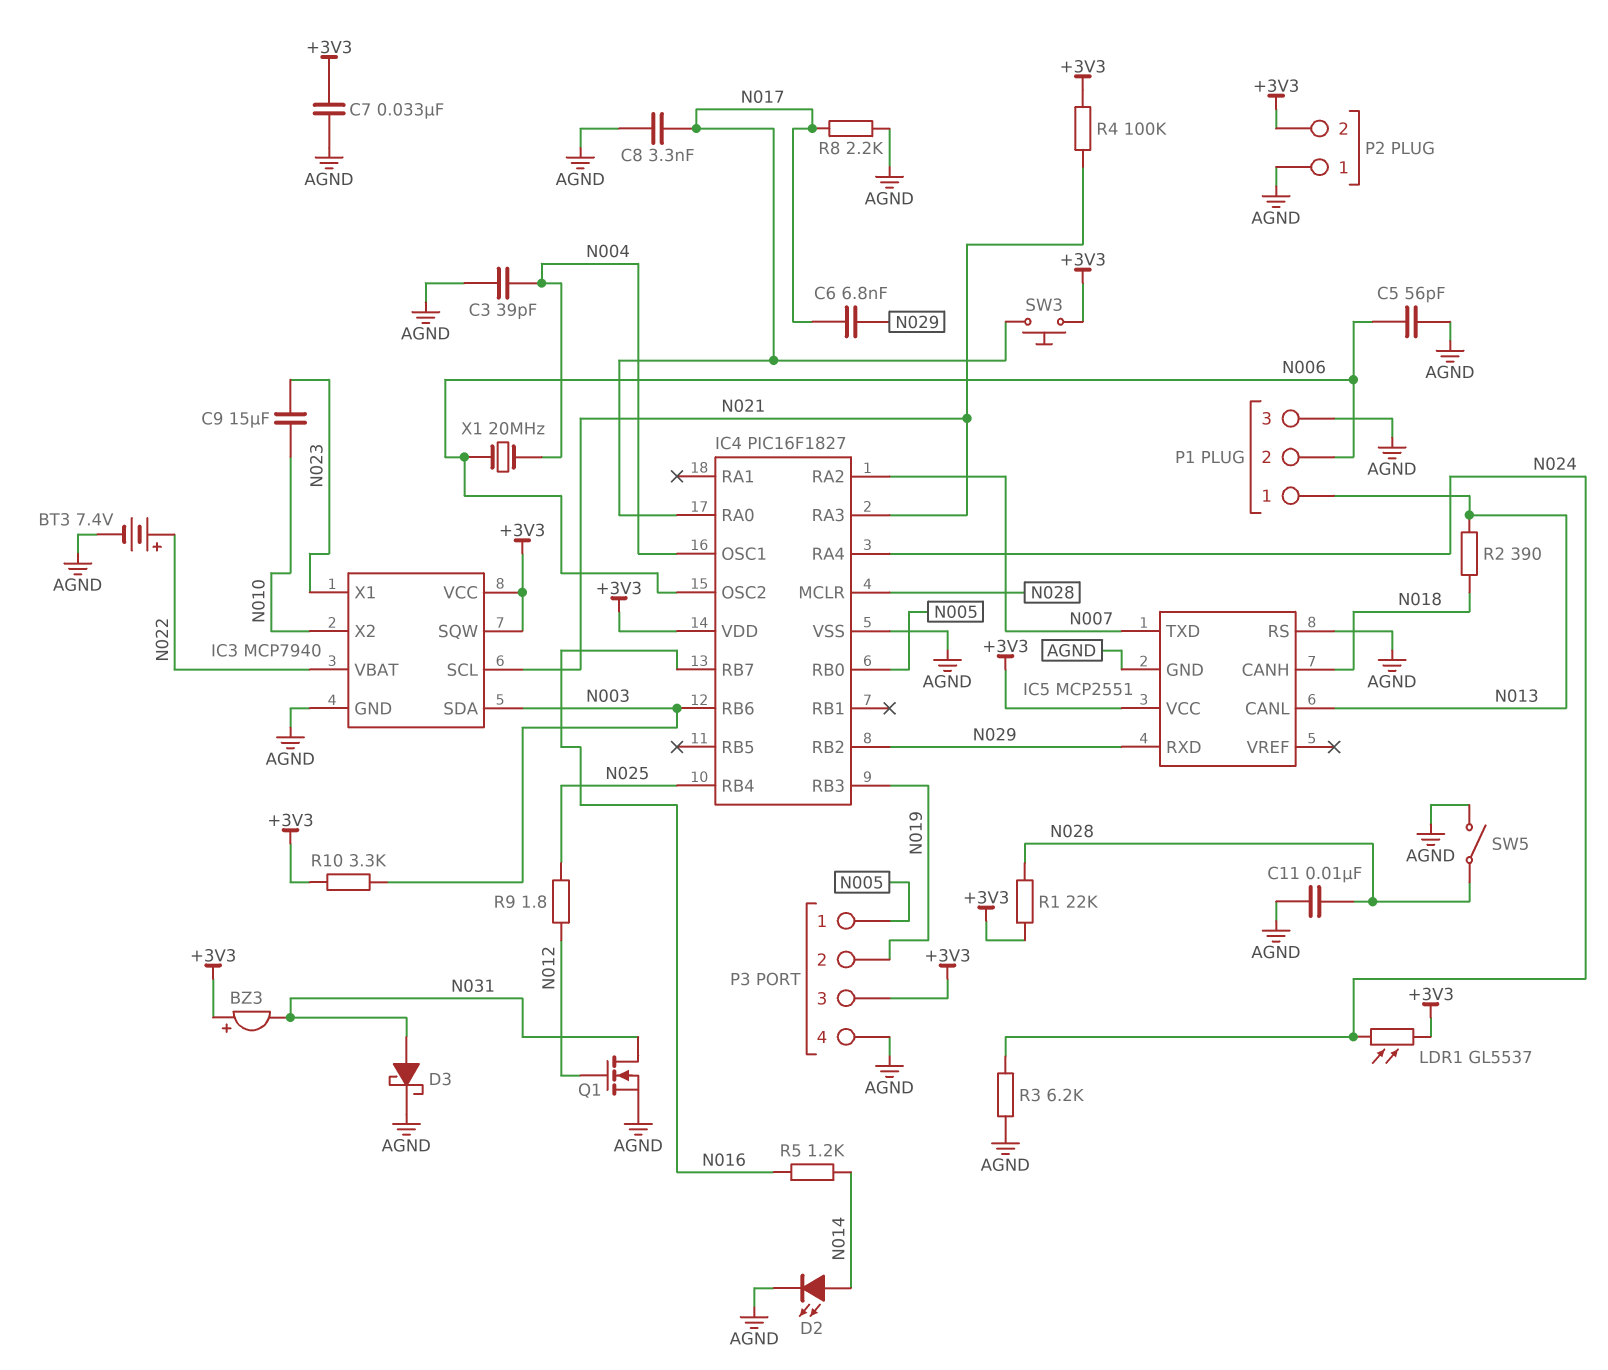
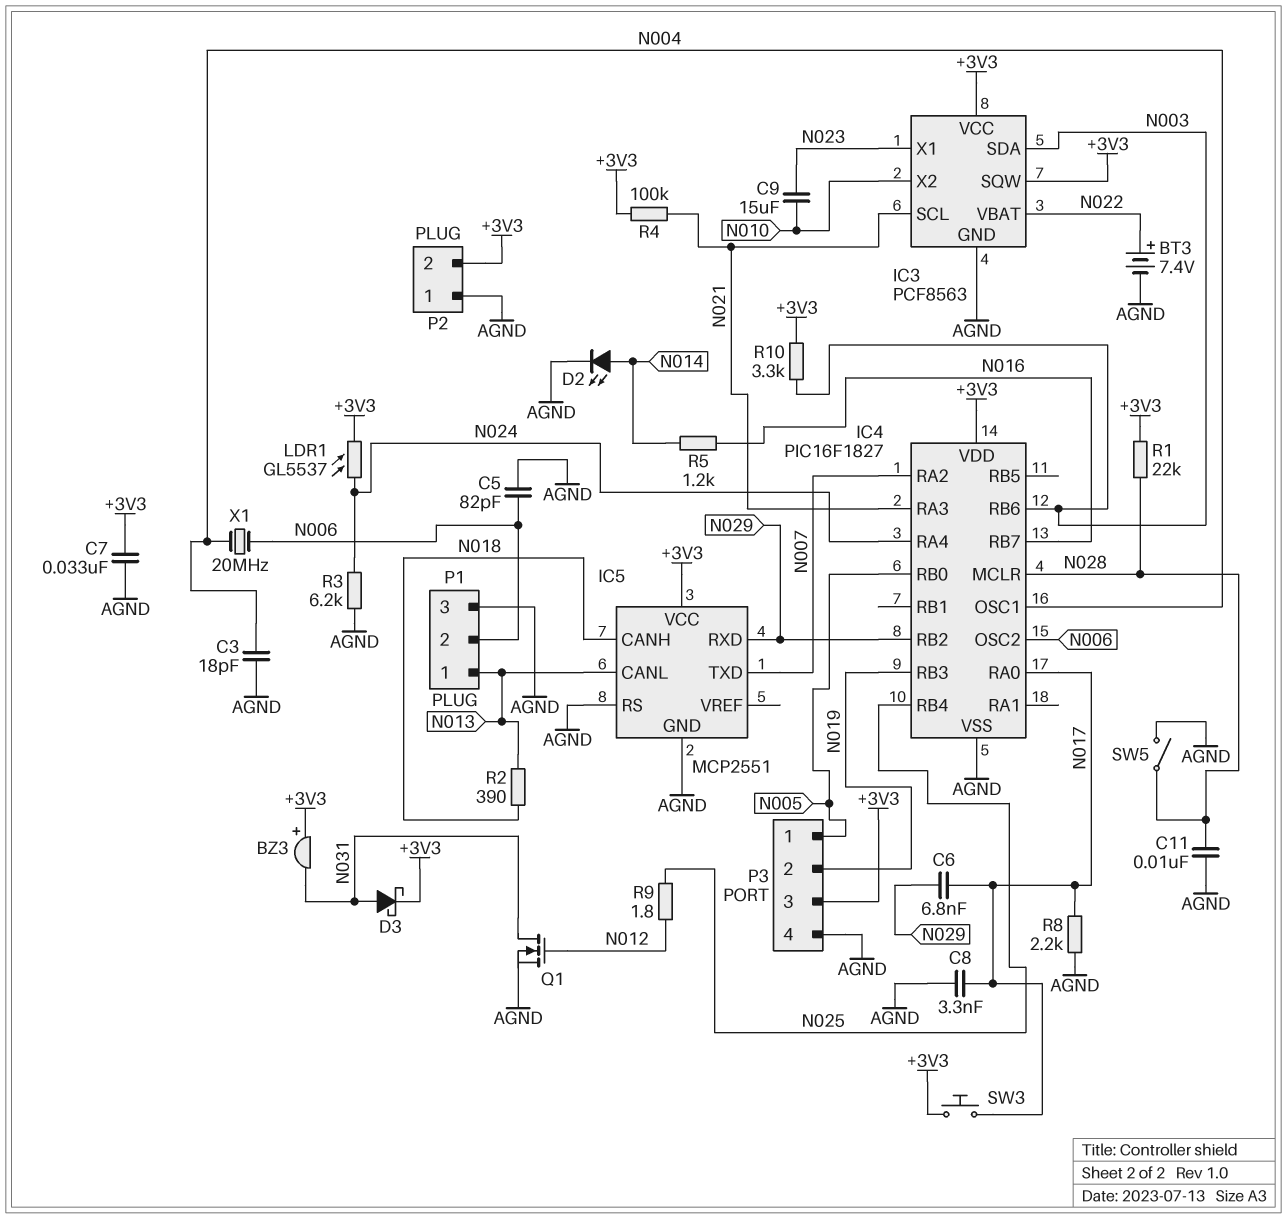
C3: 39pF (AGND, N004) -> 18pF (AGND, N004)
C5: 56pF (AGND, N006) -> 82pF (AGND, N006)
D3: schottky (A N031, K AGND) -> schottky (A N031, K +3V3)
IC3: MCP7940 -> PCF8563

